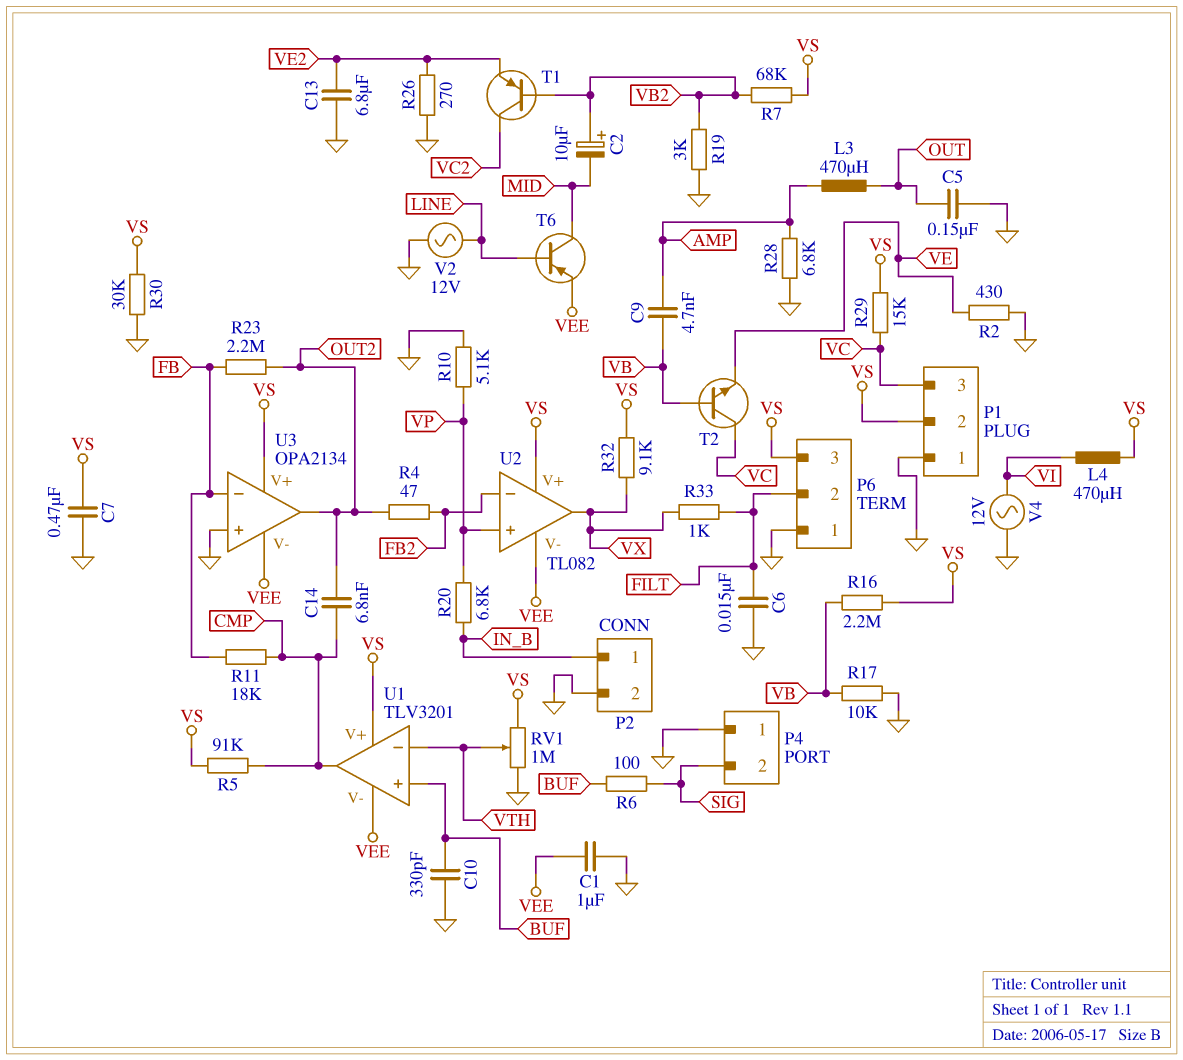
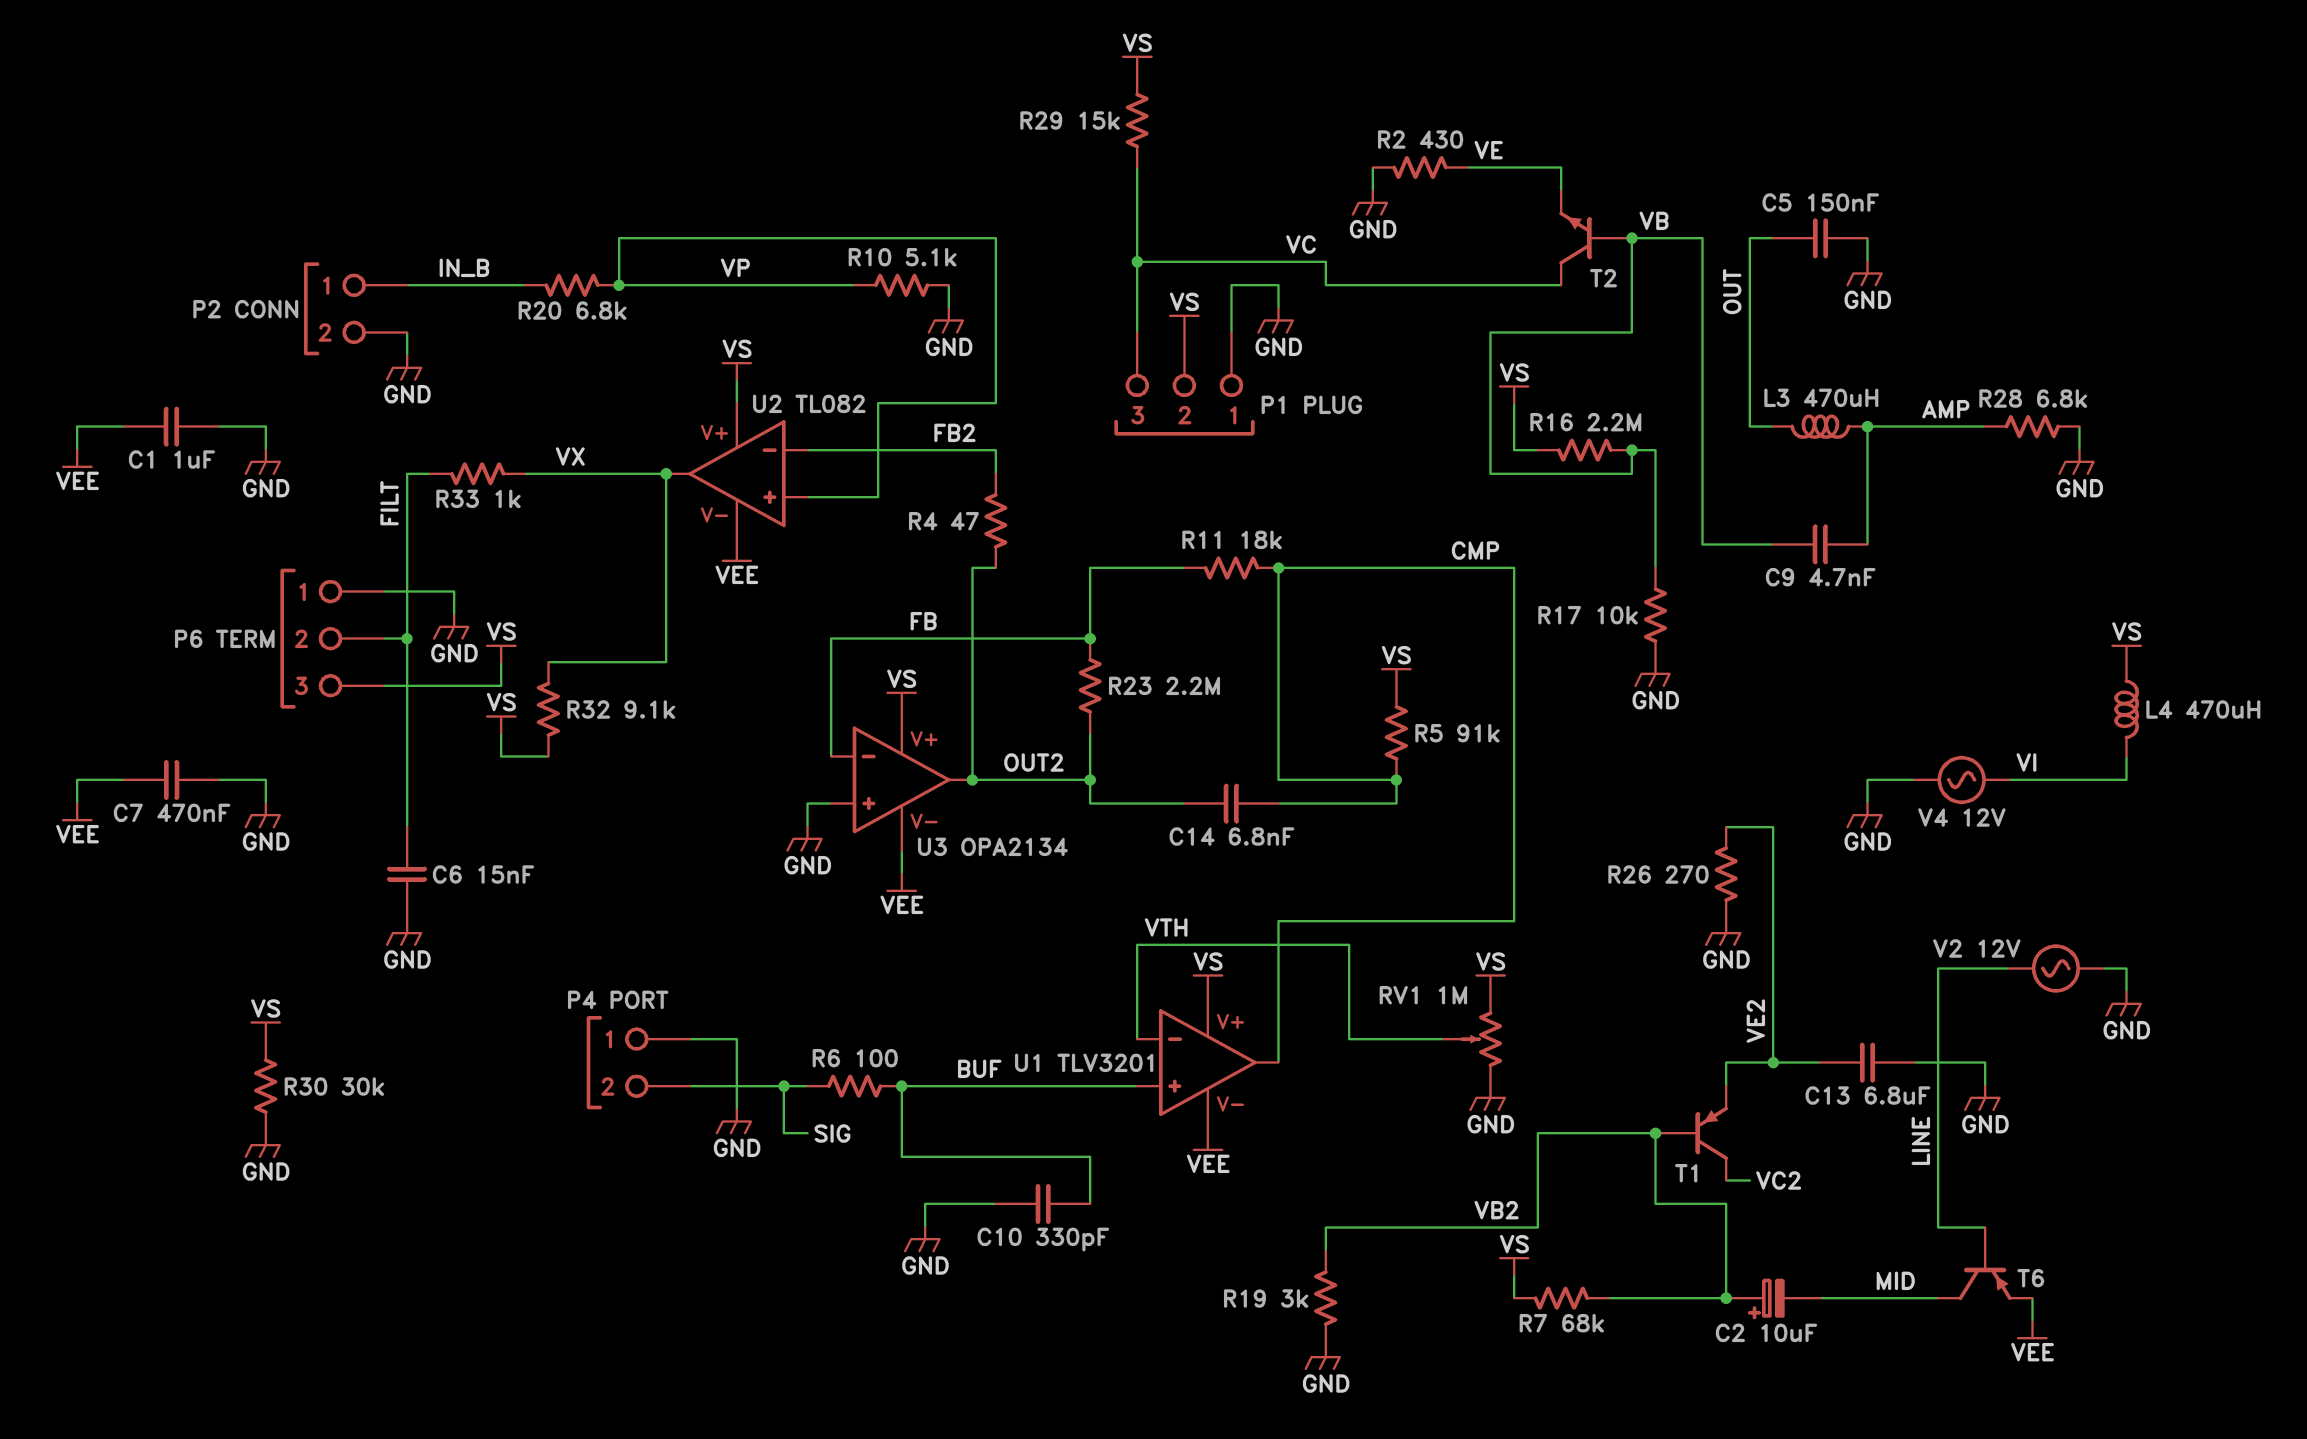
C7: 470nF (GND, VS) -> 470nF (GND, VEE)

